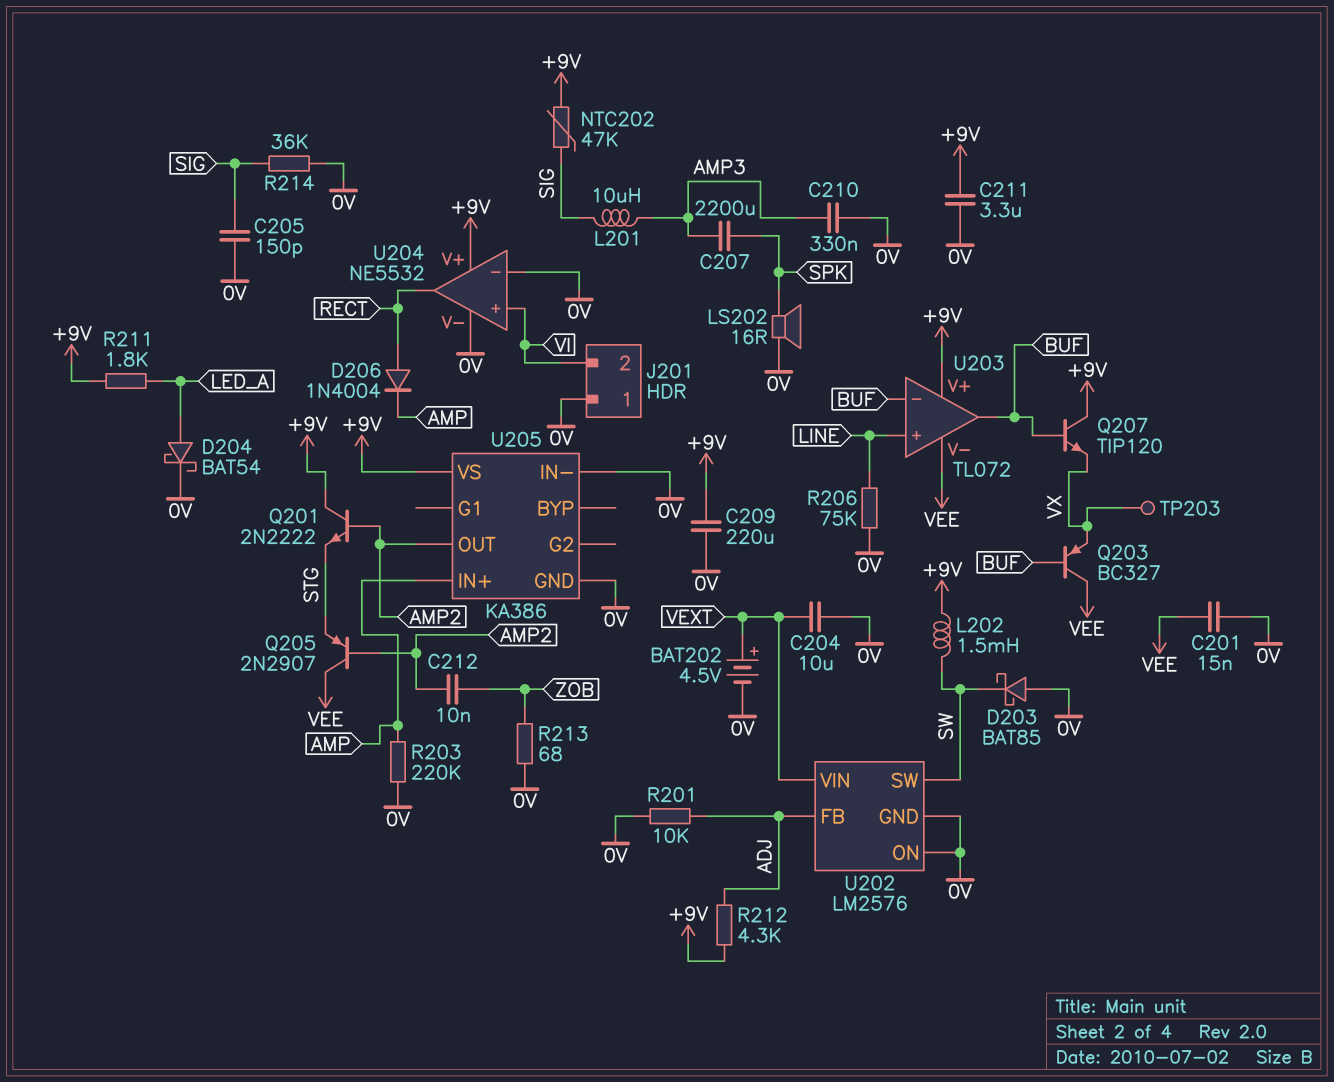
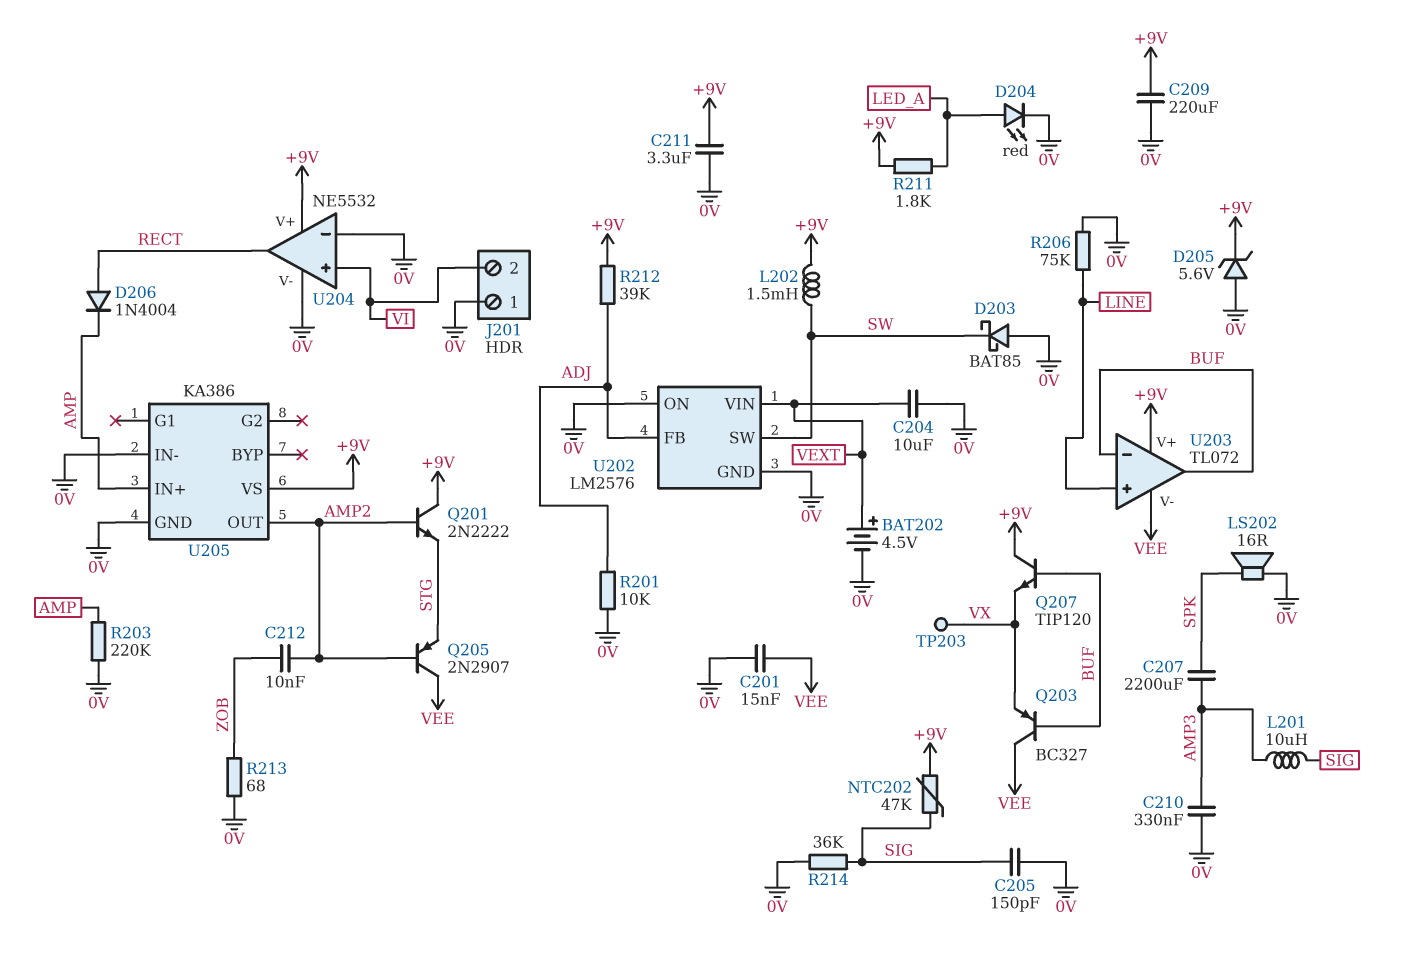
D204: schottky BAT54 (A LED_A, K 0V) -> LED red (A LED_A, K 0V)
D205: none -> zener 5.6V (A 0V, K +9V)
R212: 4.3k (+9V, ADJ) -> 39k (+9V, ADJ)

